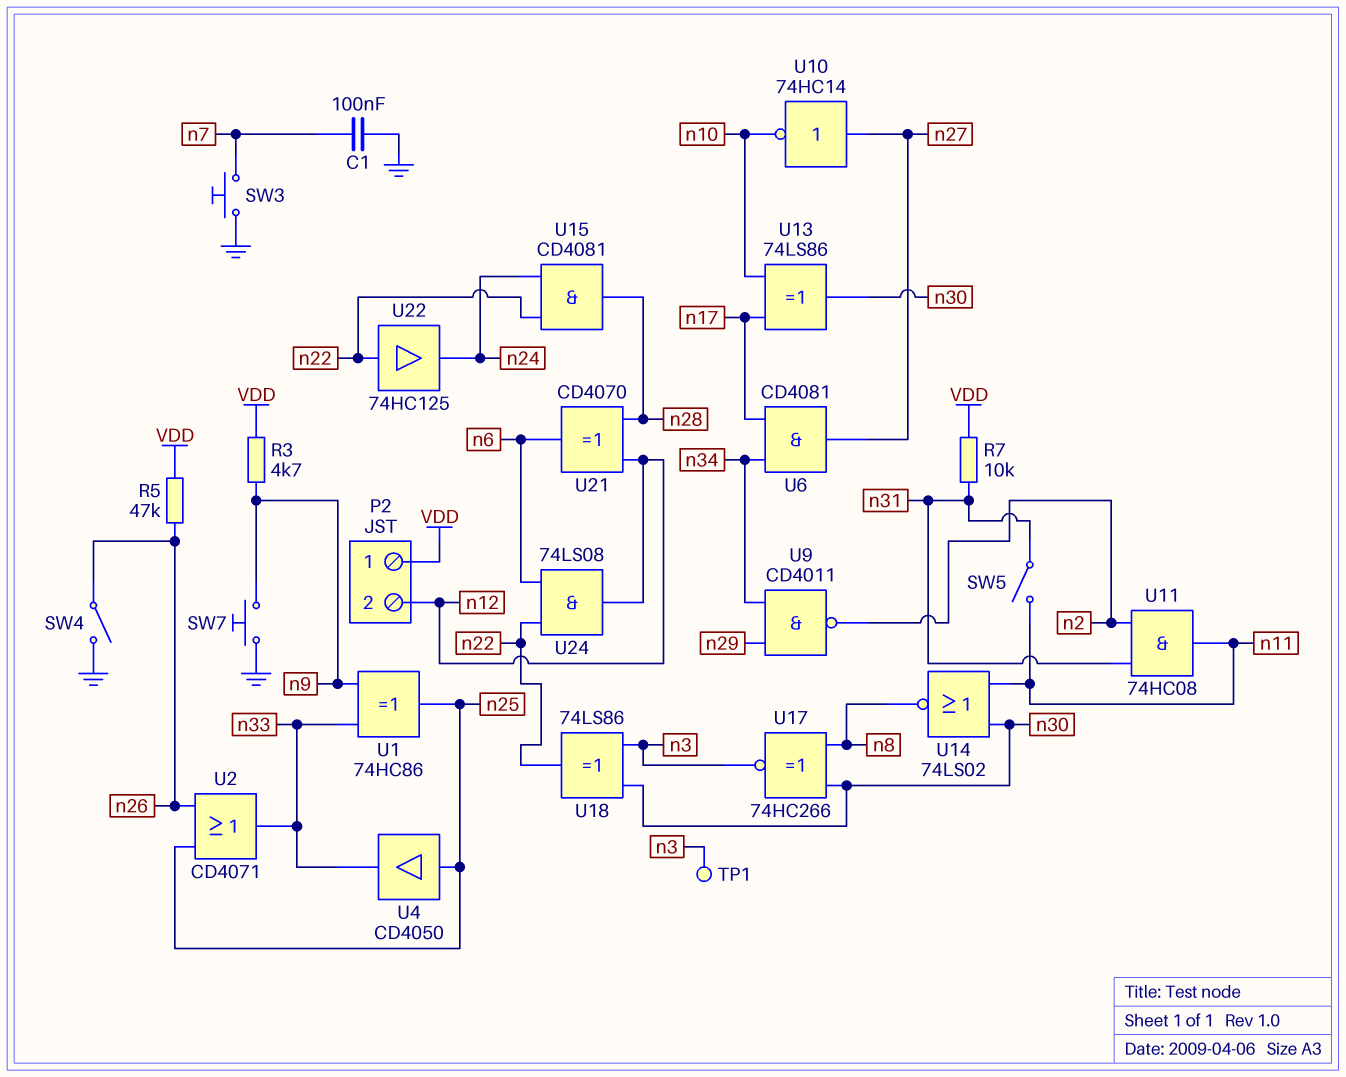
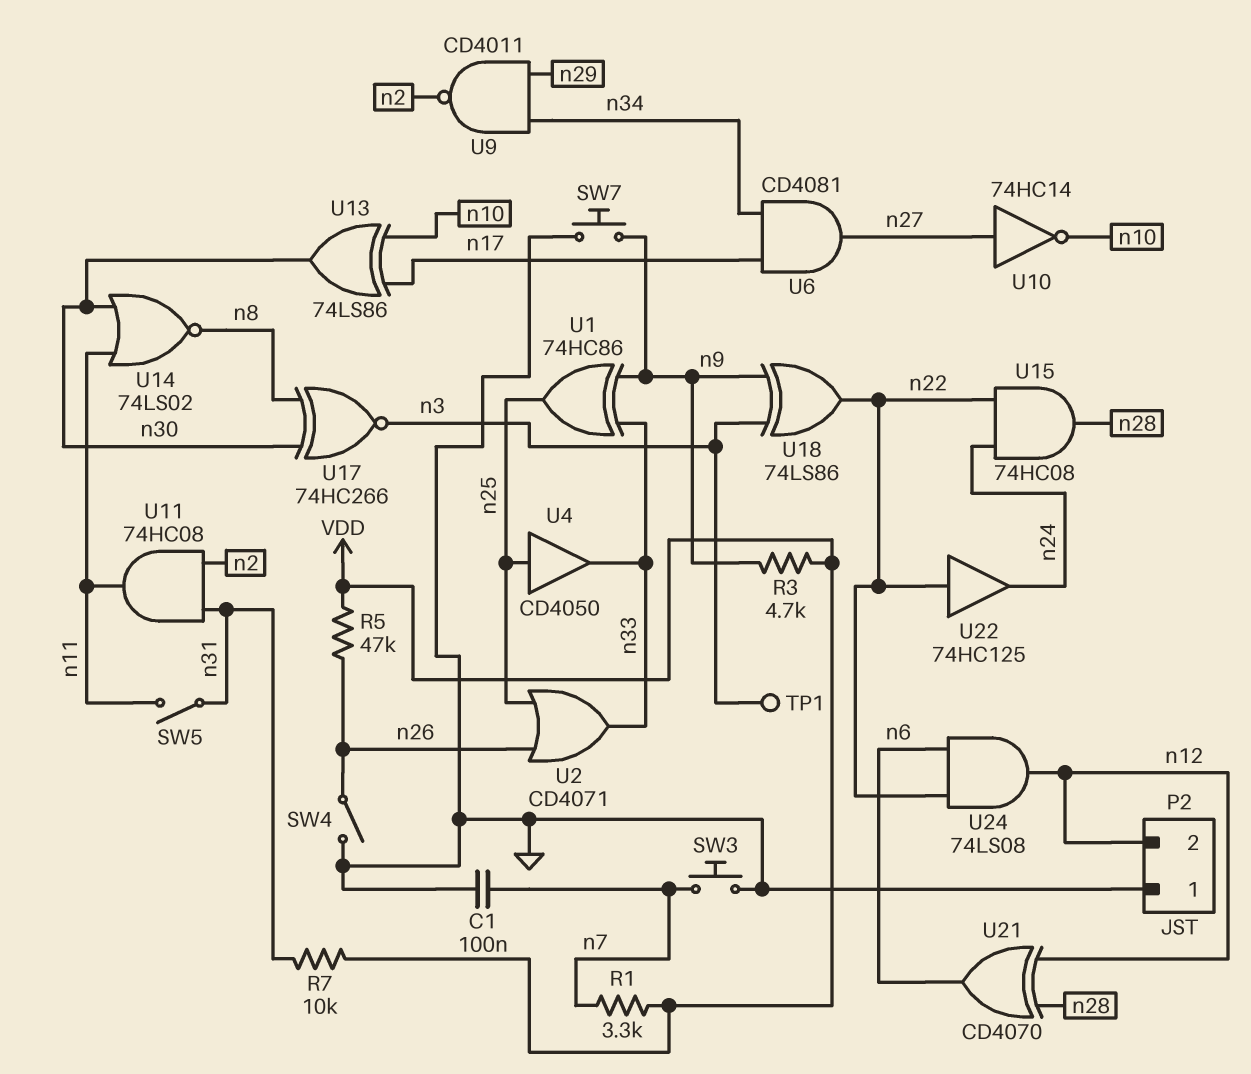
P2 pin 1: VDD -> GND
R1: none -> 3.3k (VDD, n7)
U15: AND CD4081 (in n22, in n24, out n28) -> AND 74HC08 (in n22, in n24, out n28)
U18: XOR 74LS86 (in n3, in n30, out n22) -> XOR 74LS86 (in n3, in n9, out n22)

